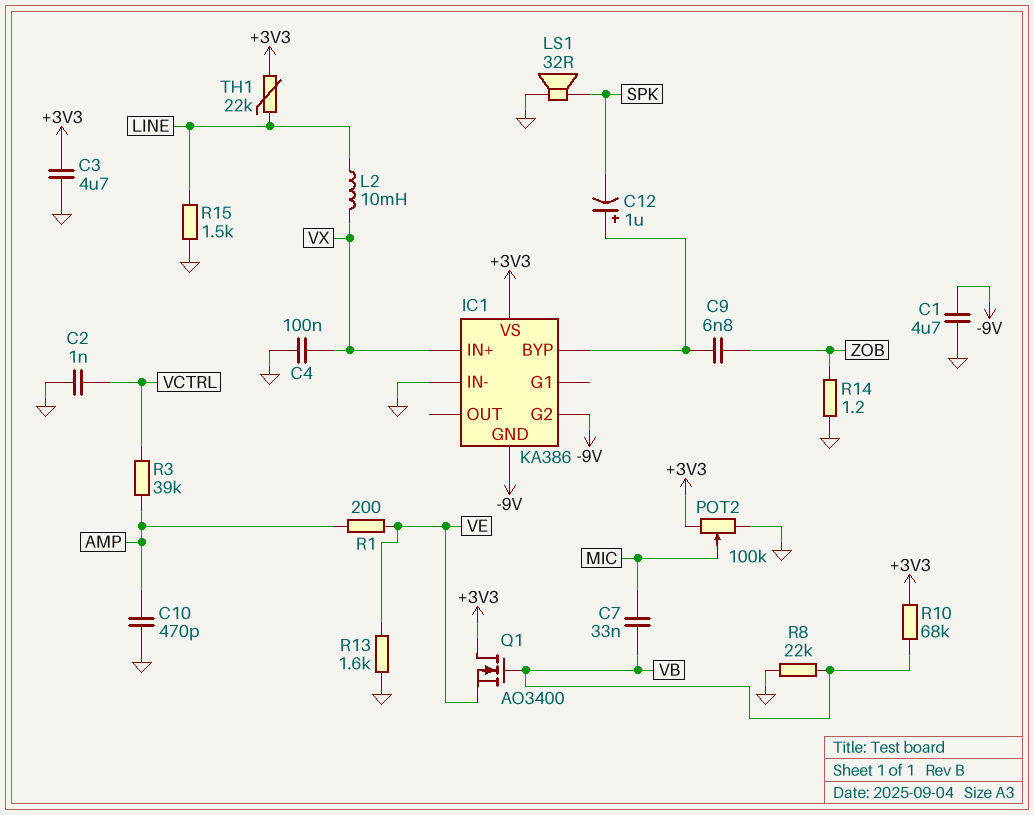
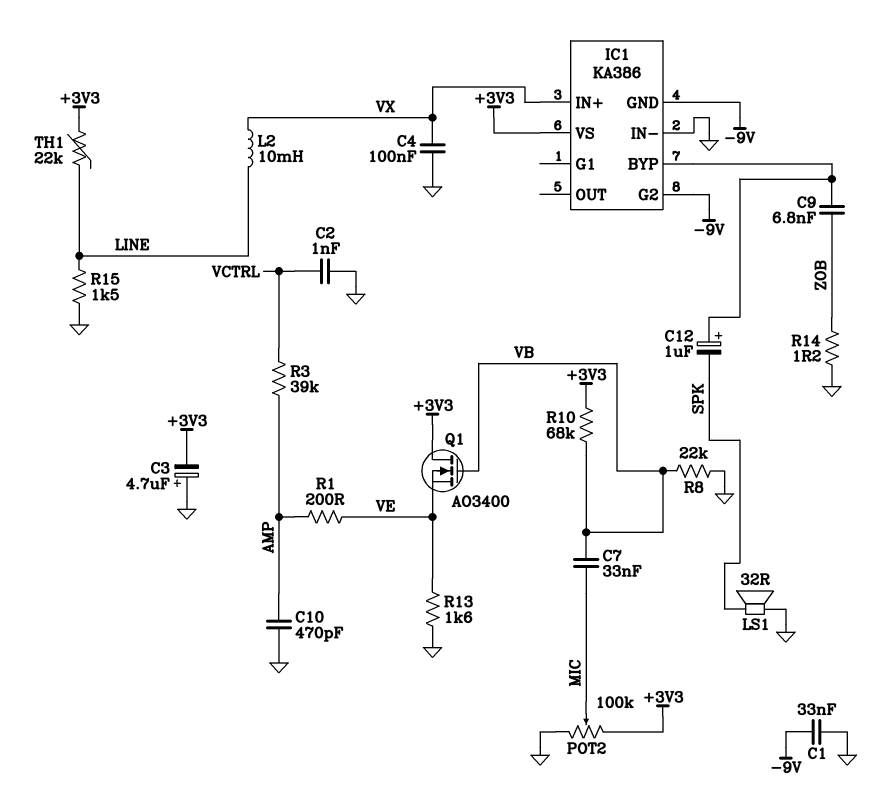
C1: 4.7uF (-9V, GND) -> 33nF (-9V, GND)
C3: 4.7uF (+3V3, GND) -> 4.7uF (plus GND, minus +3V3)

